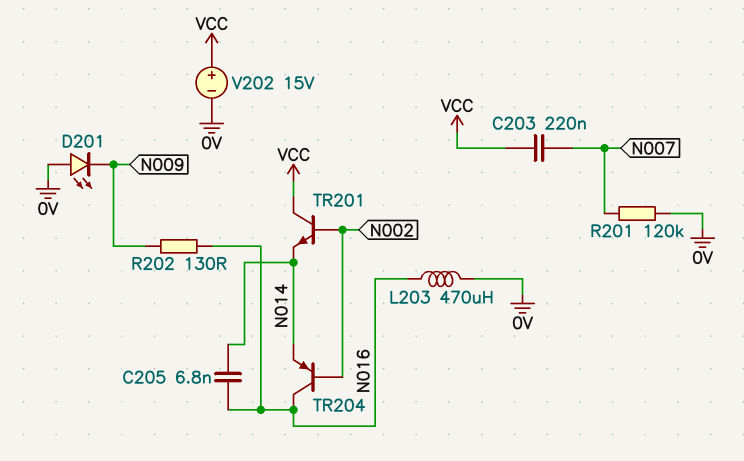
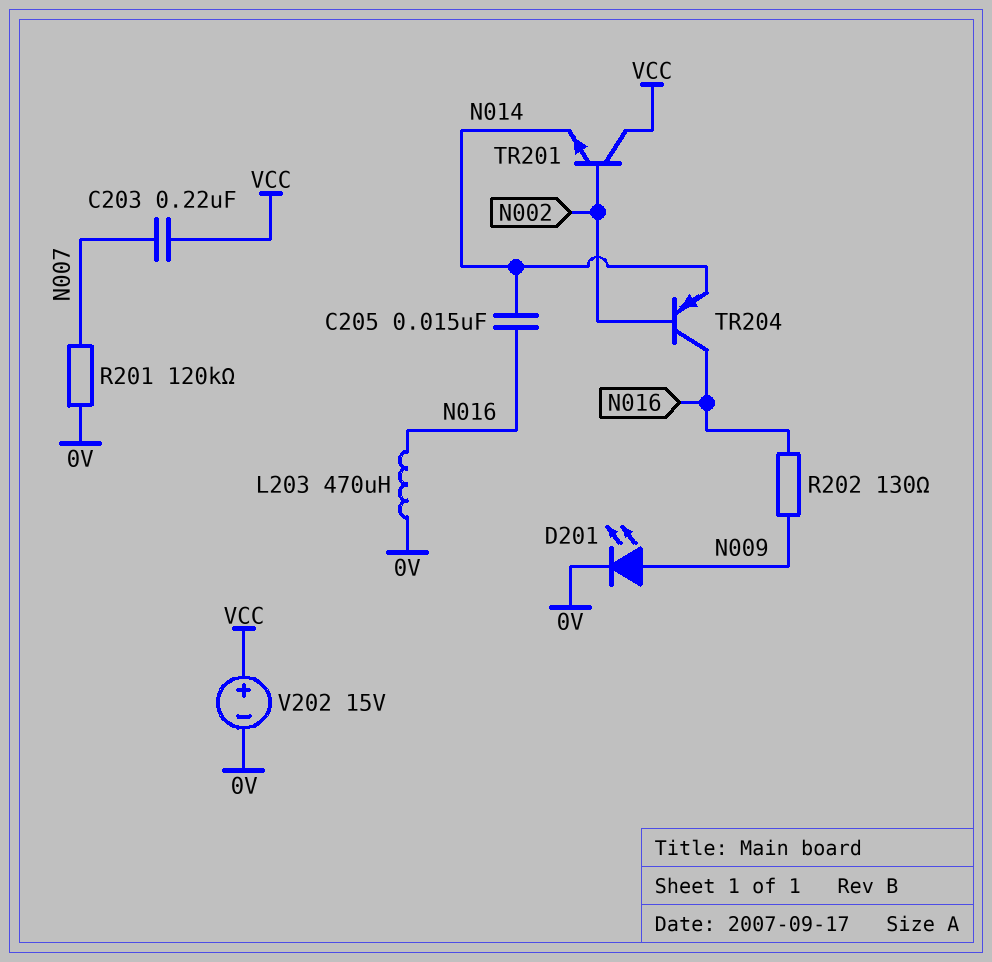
C205: 6.8nF (N014, N016) -> 15nF (N014, N016)
D201: LED (A 0V, K N009) -> LED (A N009, K 0V)

